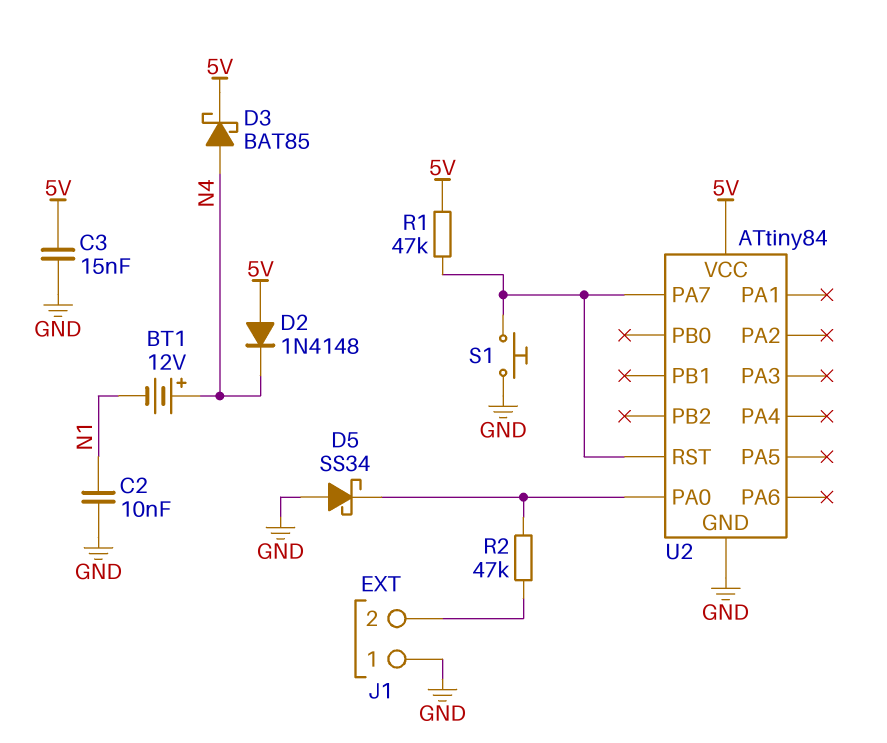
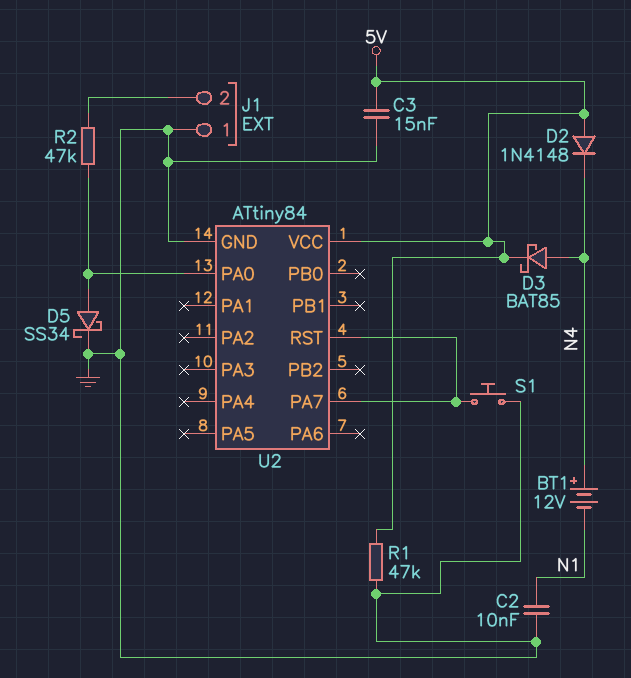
D5: schottky SS34 (A GND, K U2/PA0) -> schottky SS34 (A U2/PA0, K GND)
R1: 47k (5V, U2/PA7) -> 47k (5V, GND)

